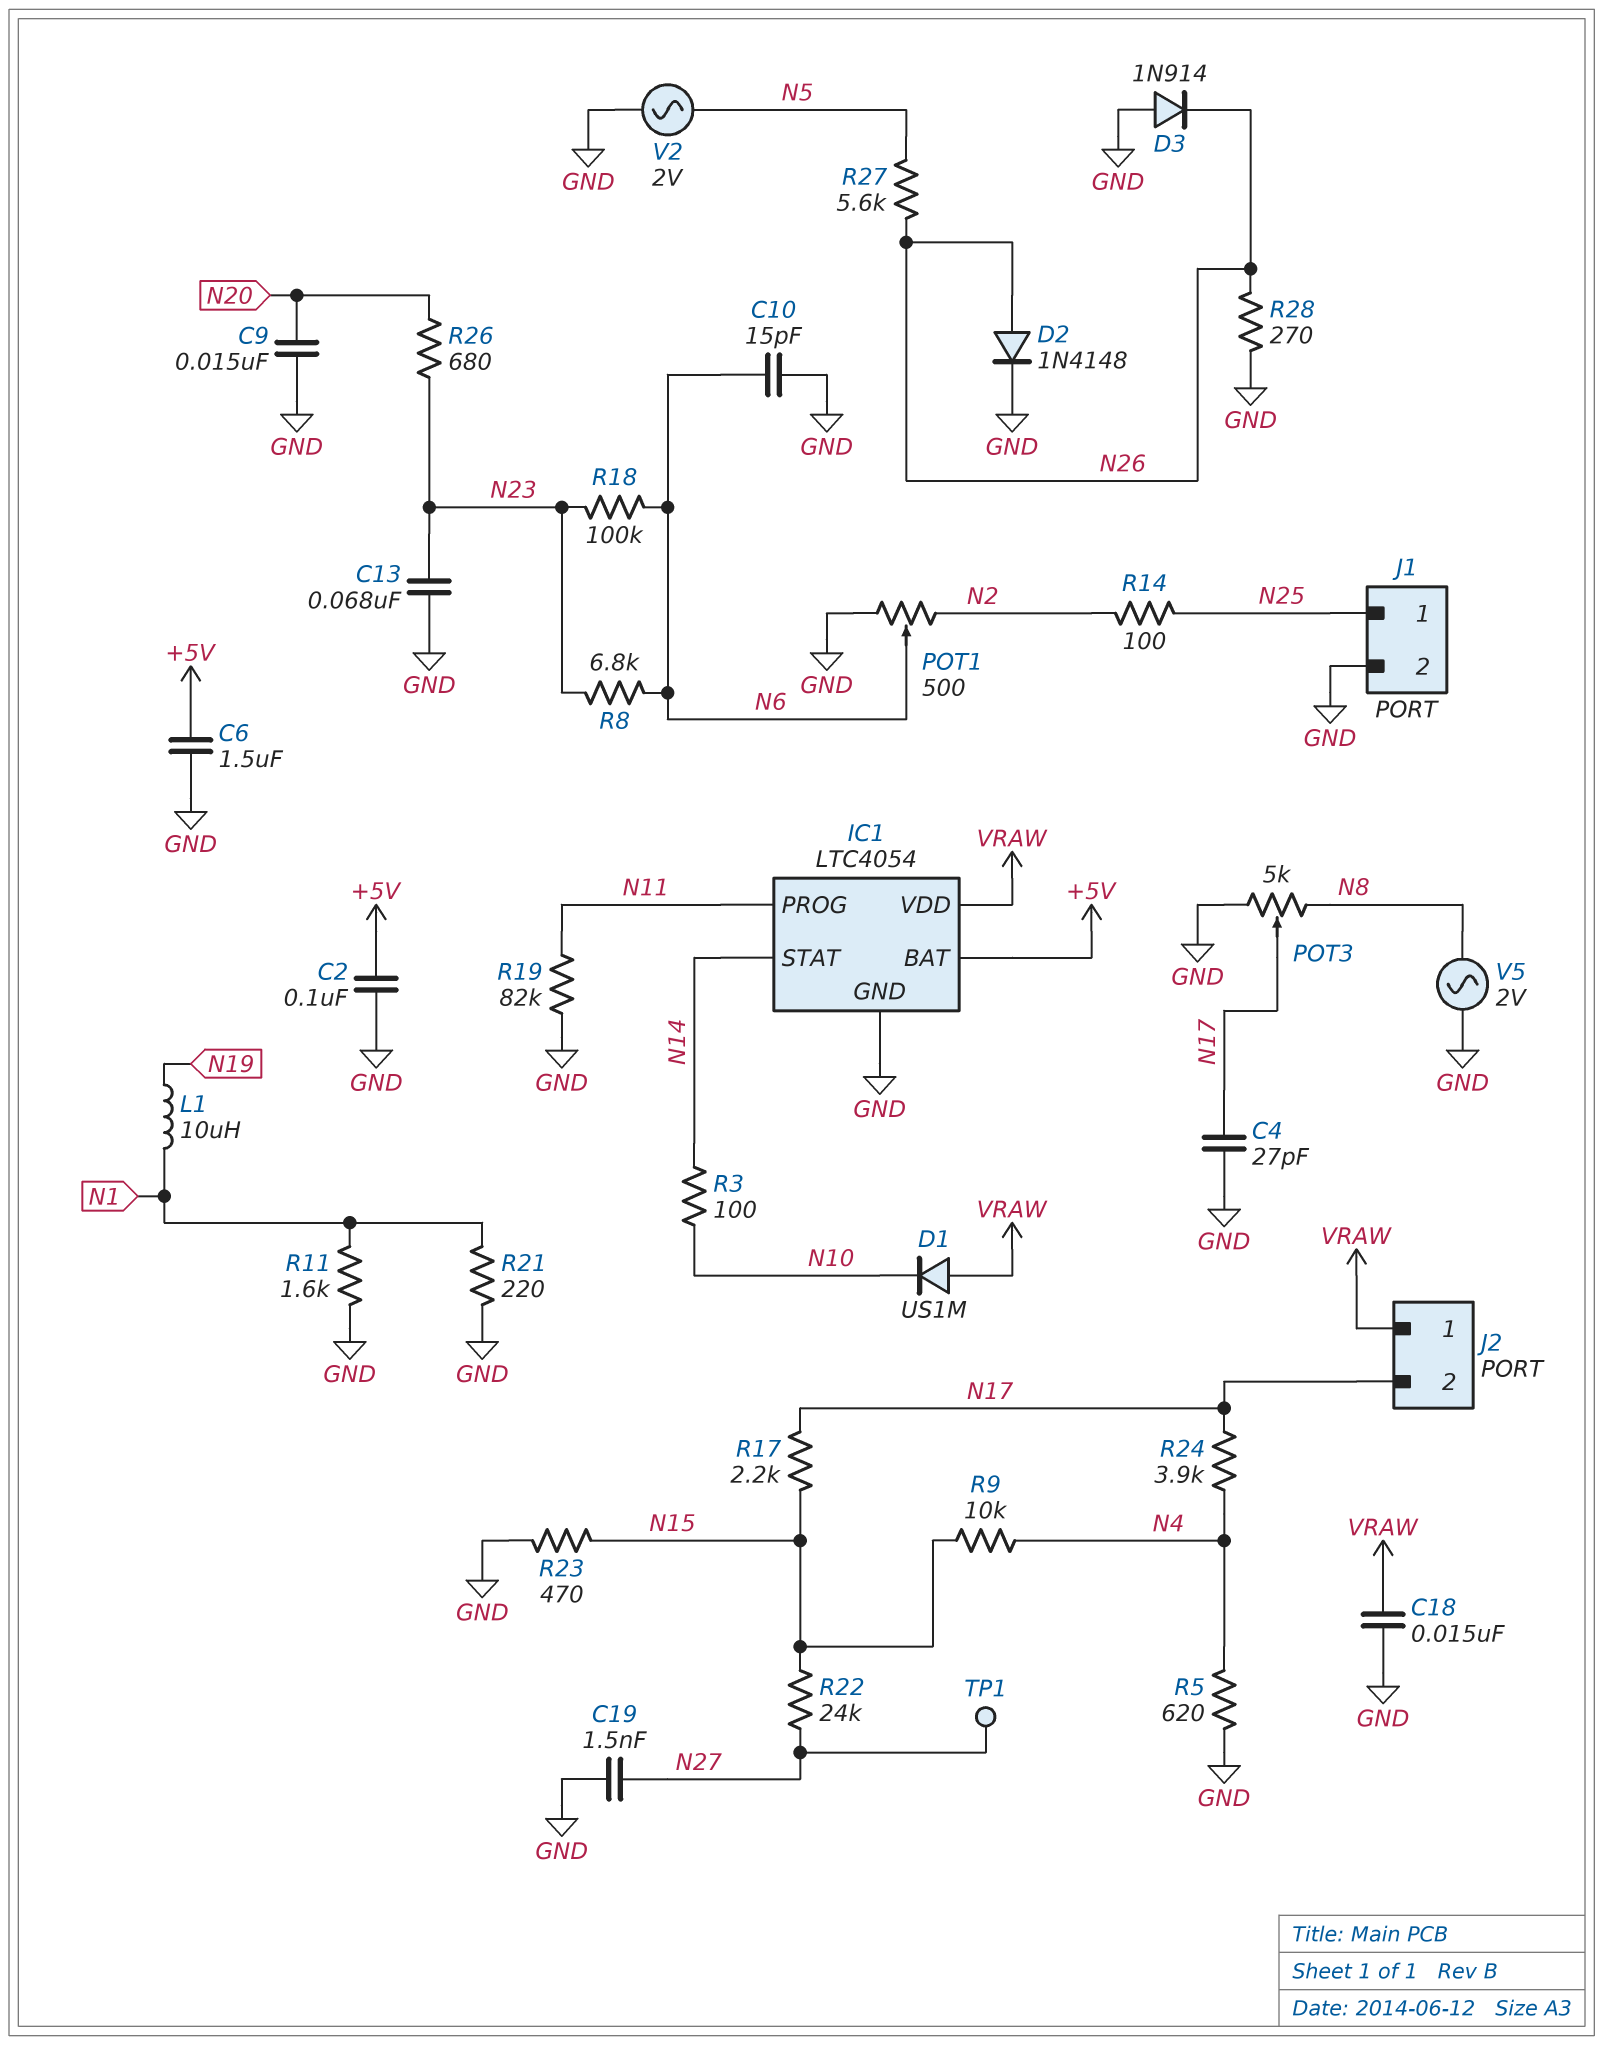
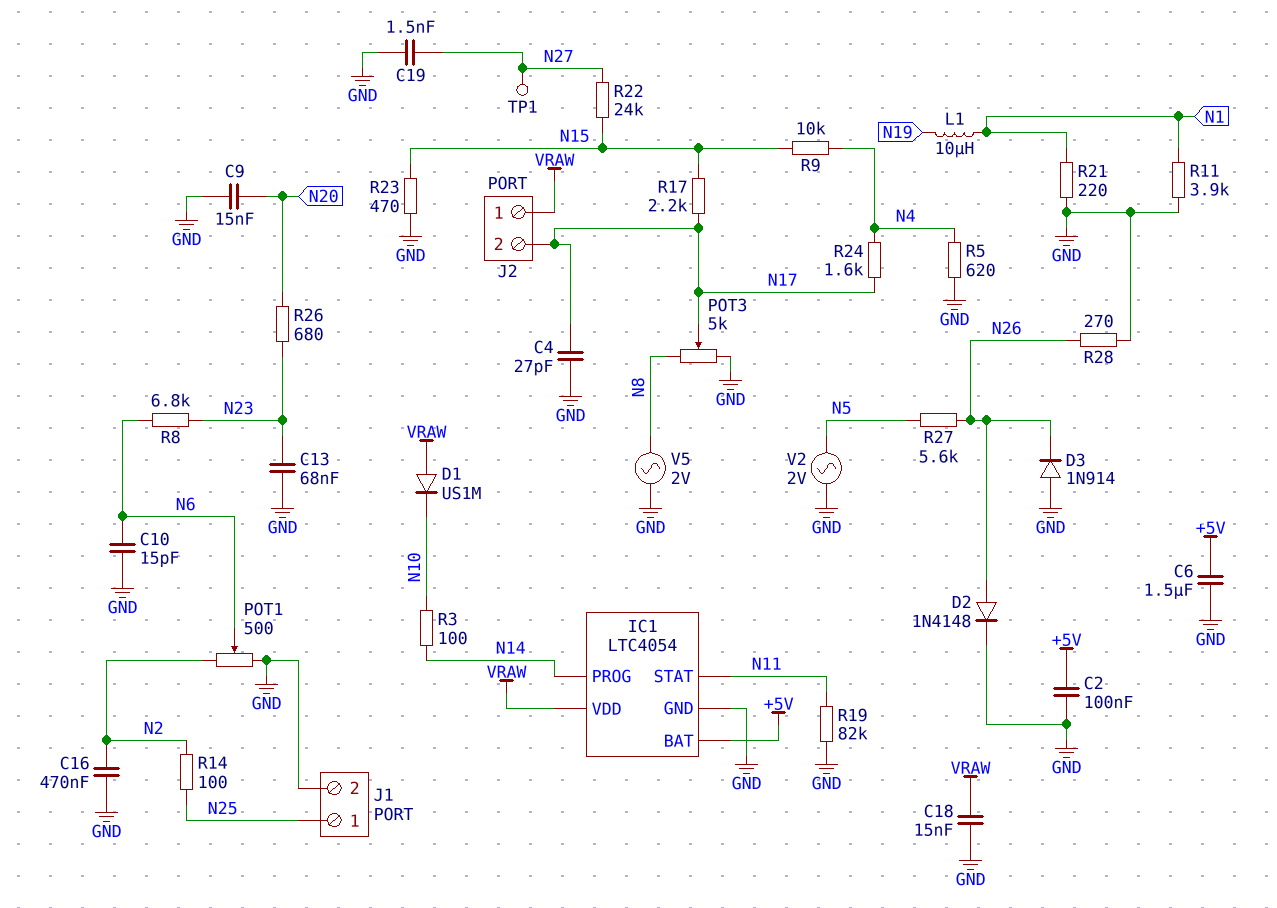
C16: none -> 470nF (GND, N2)
IC1 pin PROG: N11 -> N14
IC1 pin STAT: N14 -> N11
R11: 1.6k (GND, N1) -> 3.9k (GND, N1)
R18: 100k (N6, N23) -> none
R24: 3.9k (N4, N17) -> 1.6k (N4, N17)

